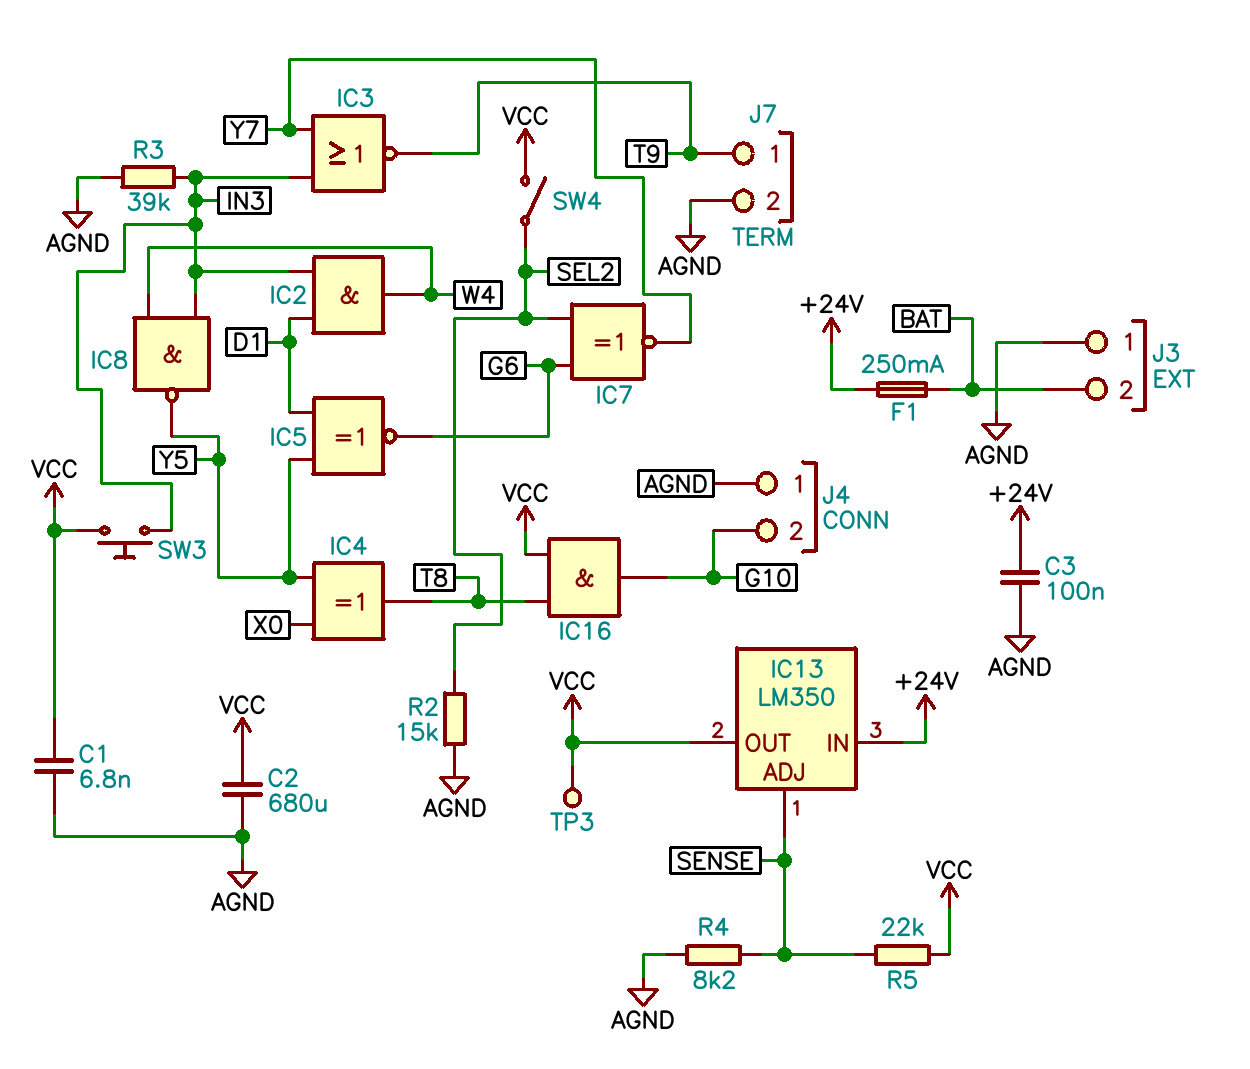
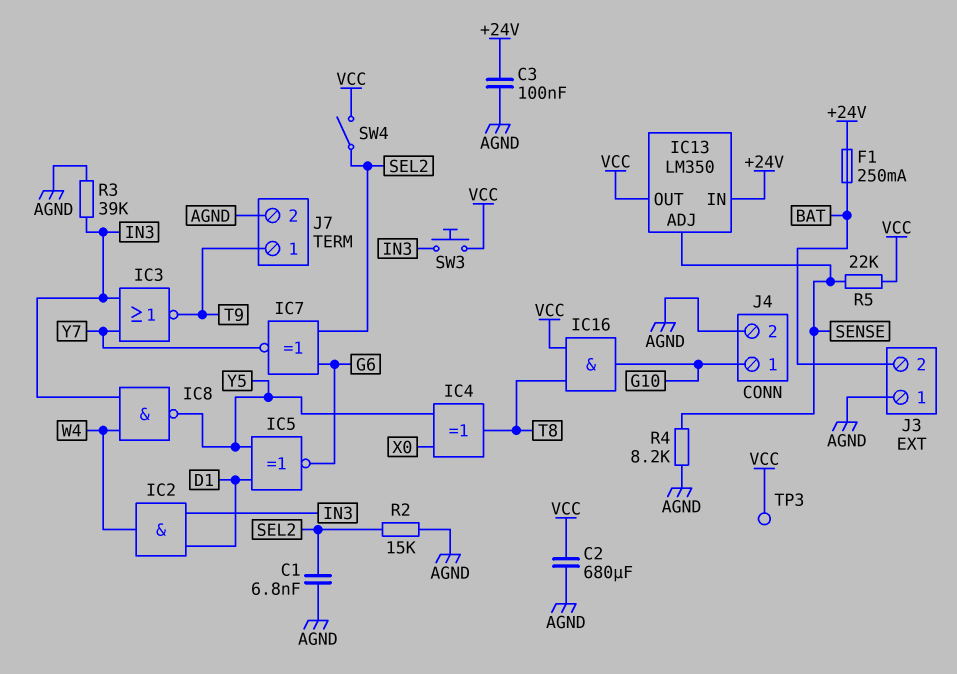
C1: 6.8nF (AGND, VCC) -> 6.8nF (AGND, SEL2)
J4 pin 1: AGND -> G10
J4 pin 2: G10 -> AGND

